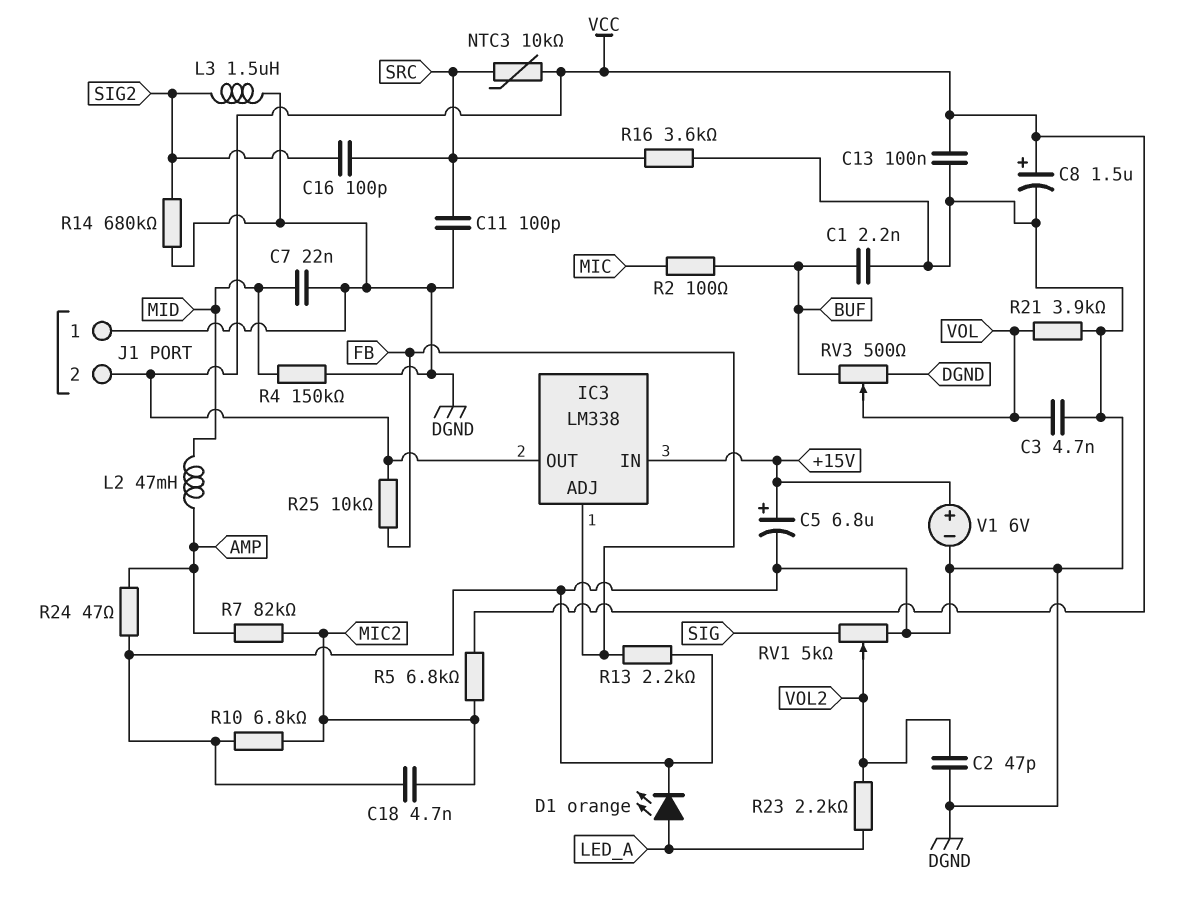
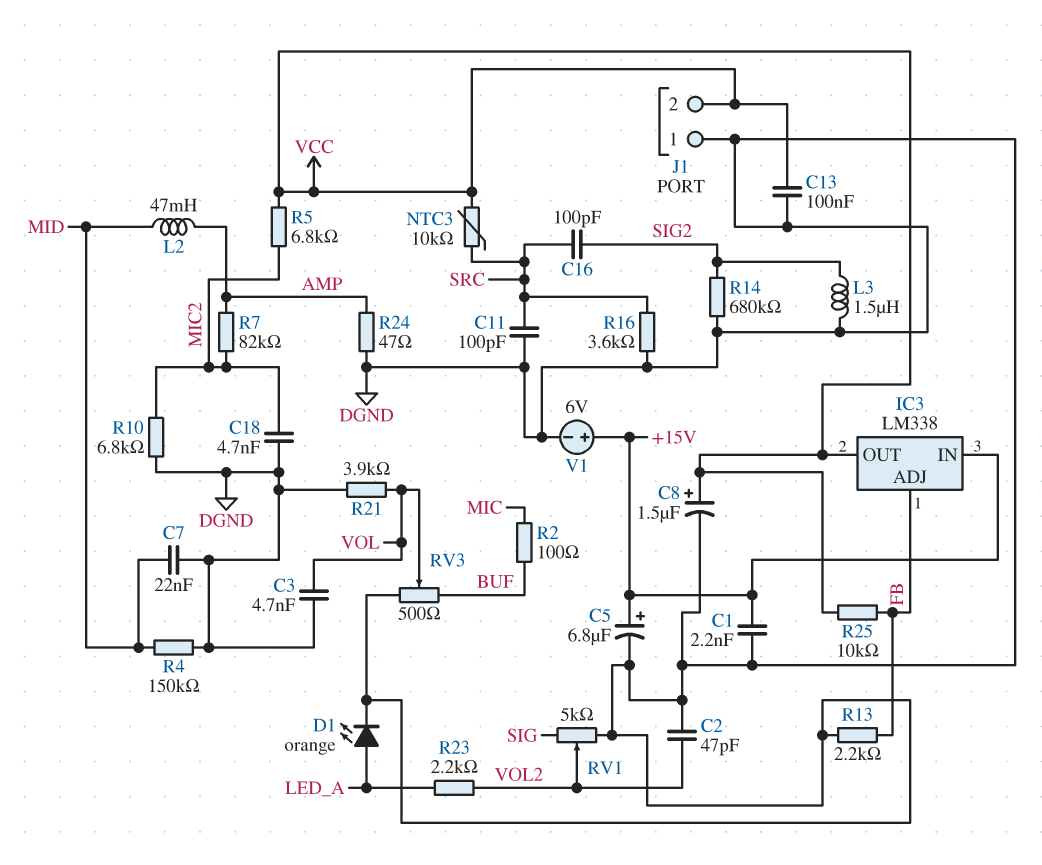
C1: 2.2nF (BUF, DGND) -> 2.2nF (+15V, DGND)

